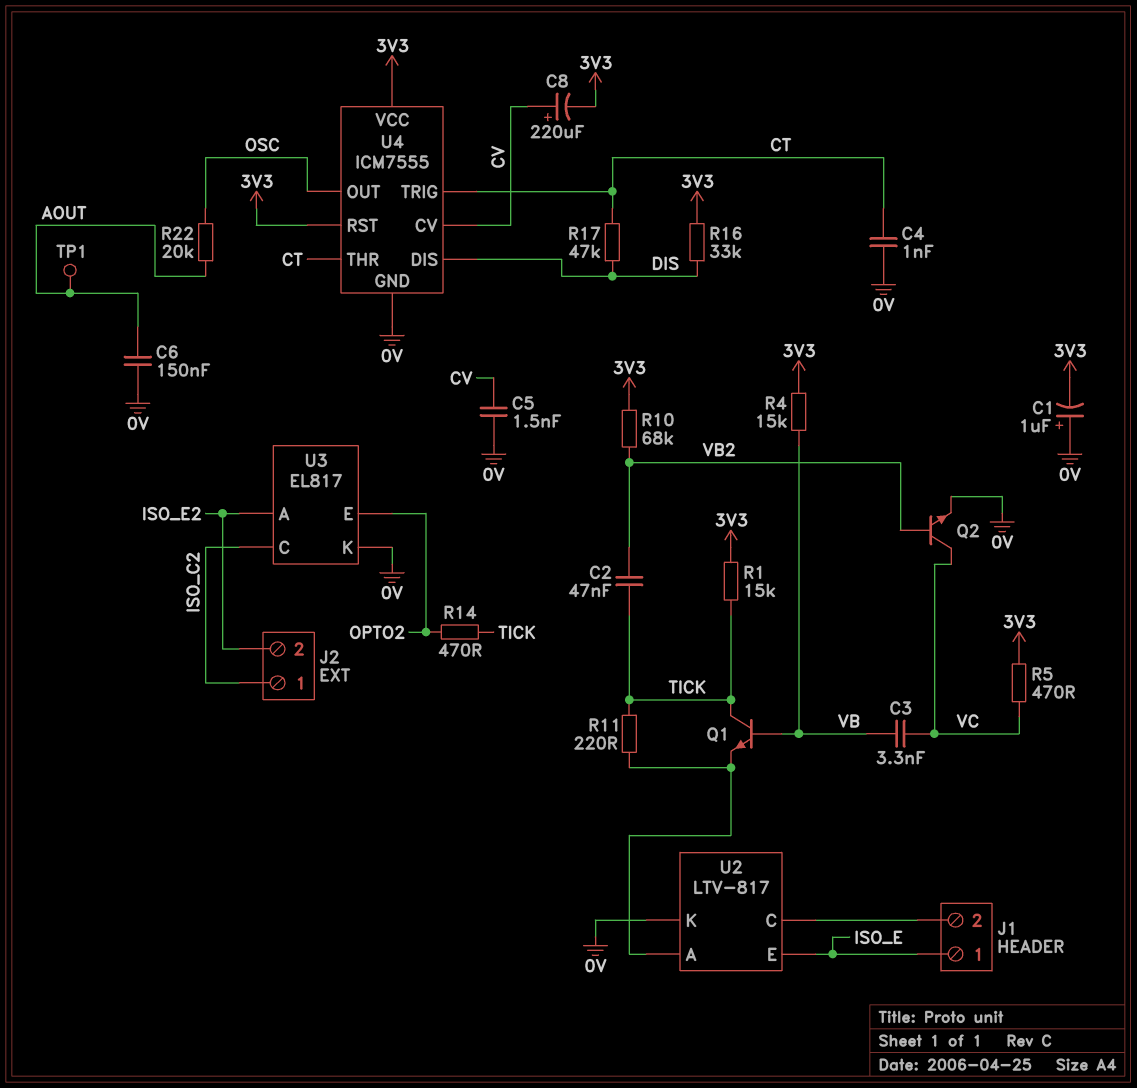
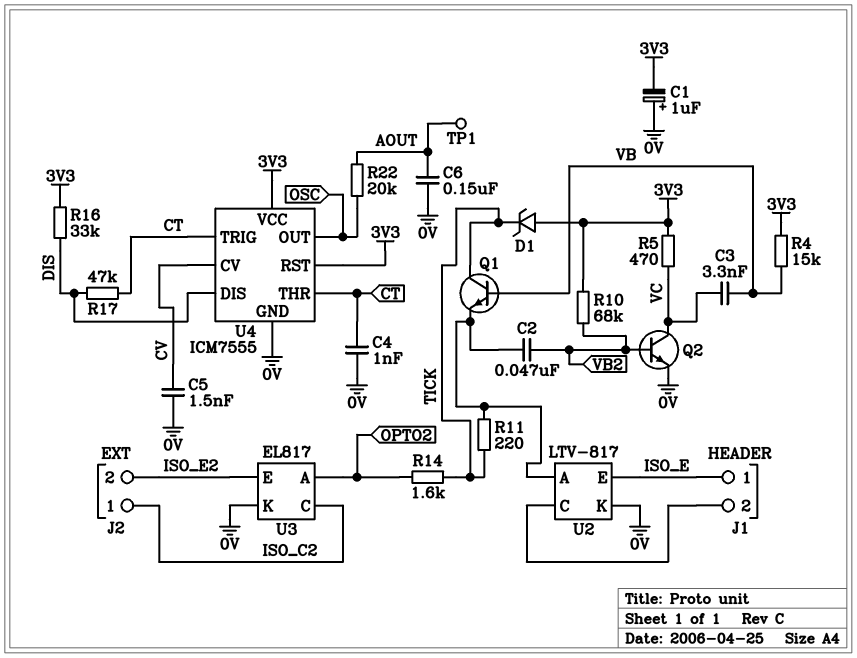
C2: 47nF (TICK, VB2) -> 47nF (U2/A, VB2)
C8: 220uF (plus CV, minus 3V3) -> none
D1: none -> zener (A 3V3, K TICK)
R1: 15k (3V3, TICK) -> none
R14: 470 (OPTO2, TICK) -> 1.6k (OPTO2, TICK)
U3 pin A: ISO_E2 -> OPTO2
U3 pin E: OPTO2 -> ISO_E2

